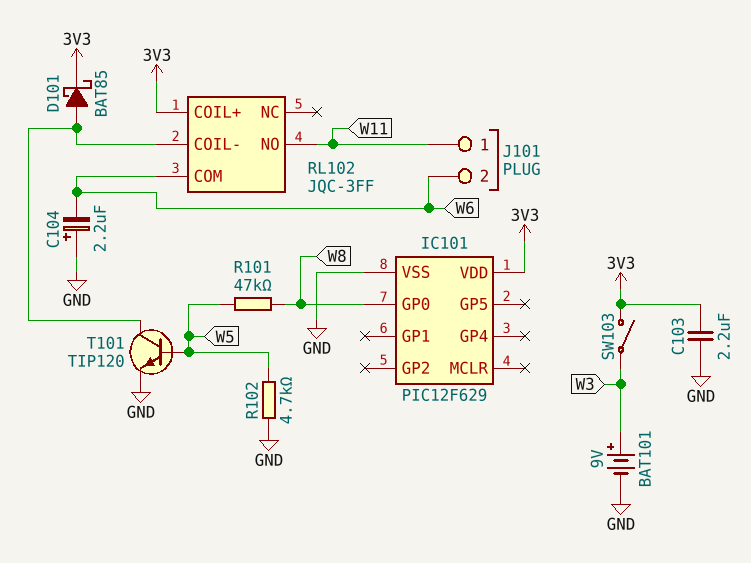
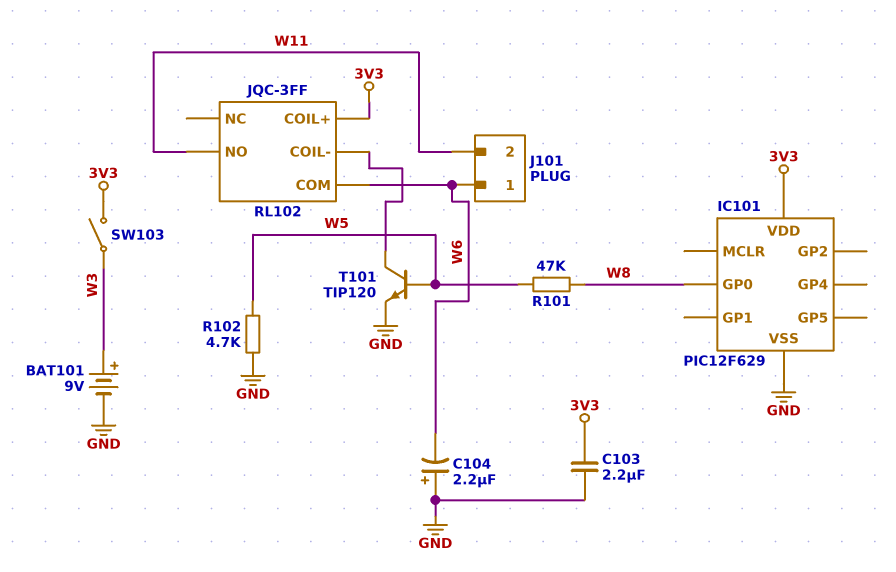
D101: schottky BAT85 (A RL102/COIL-, K 3V3) -> none
J101 pin 1: W11 -> W6
J101 pin 2: W6 -> W11

